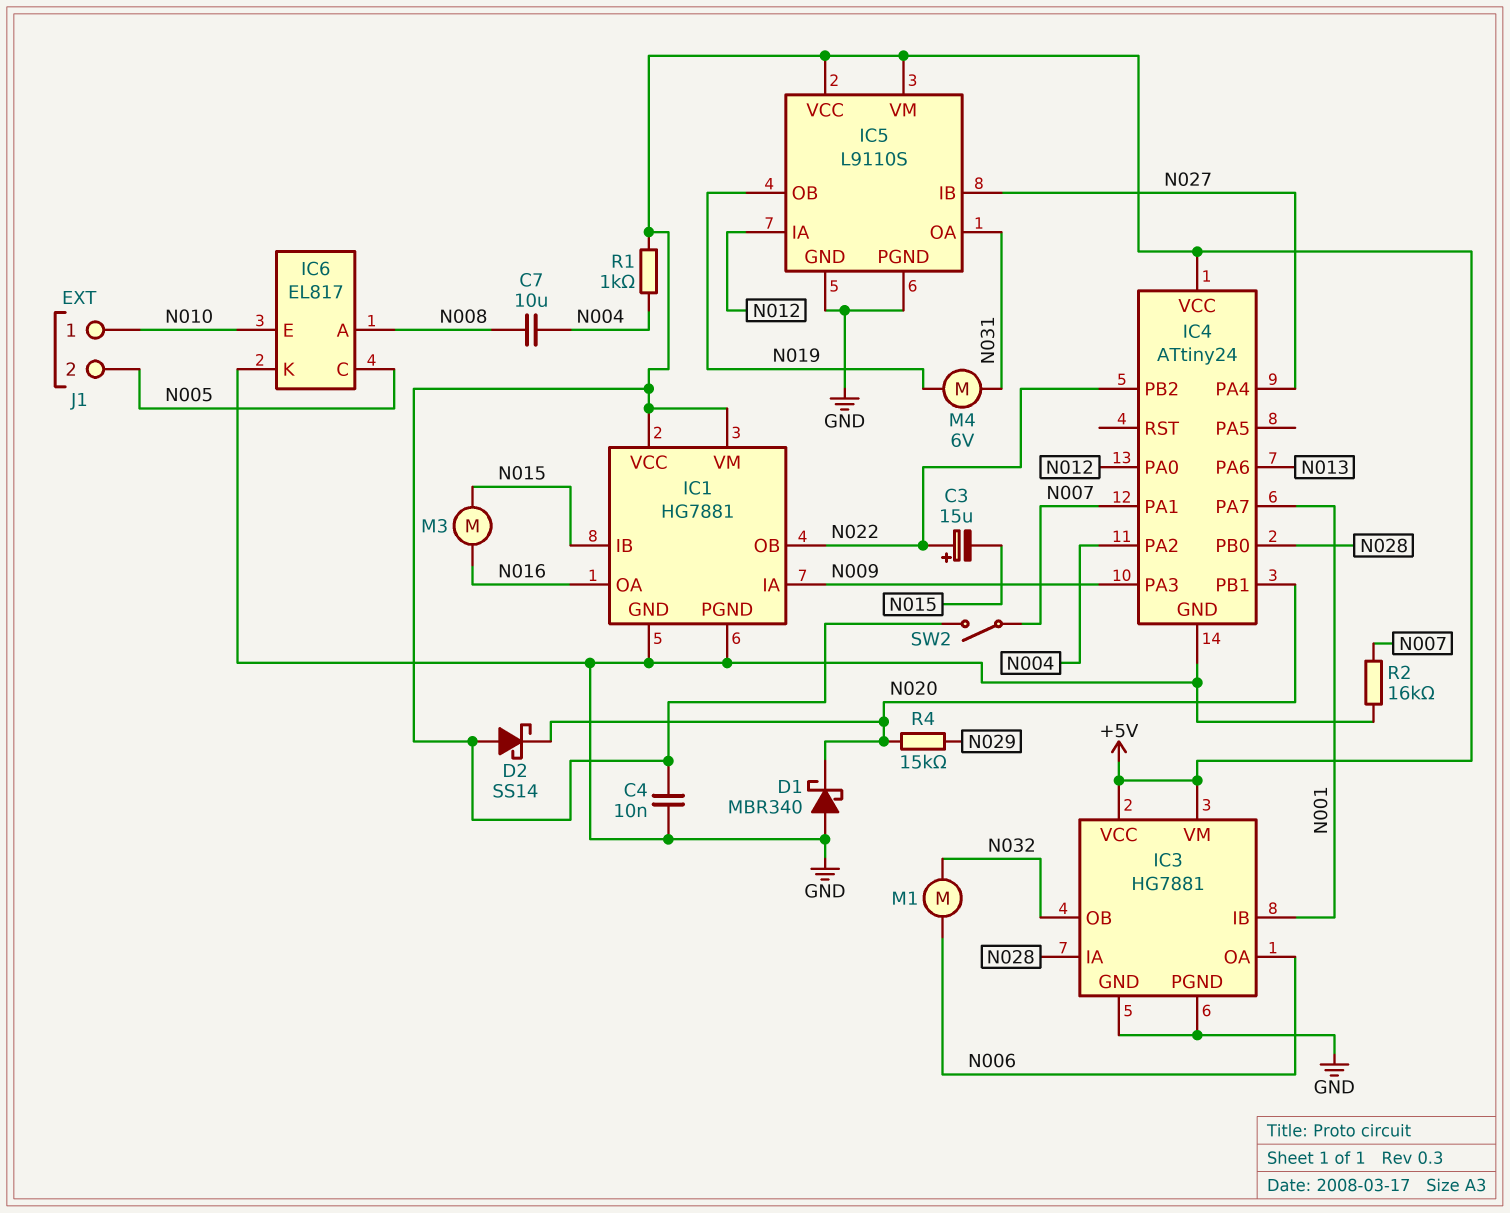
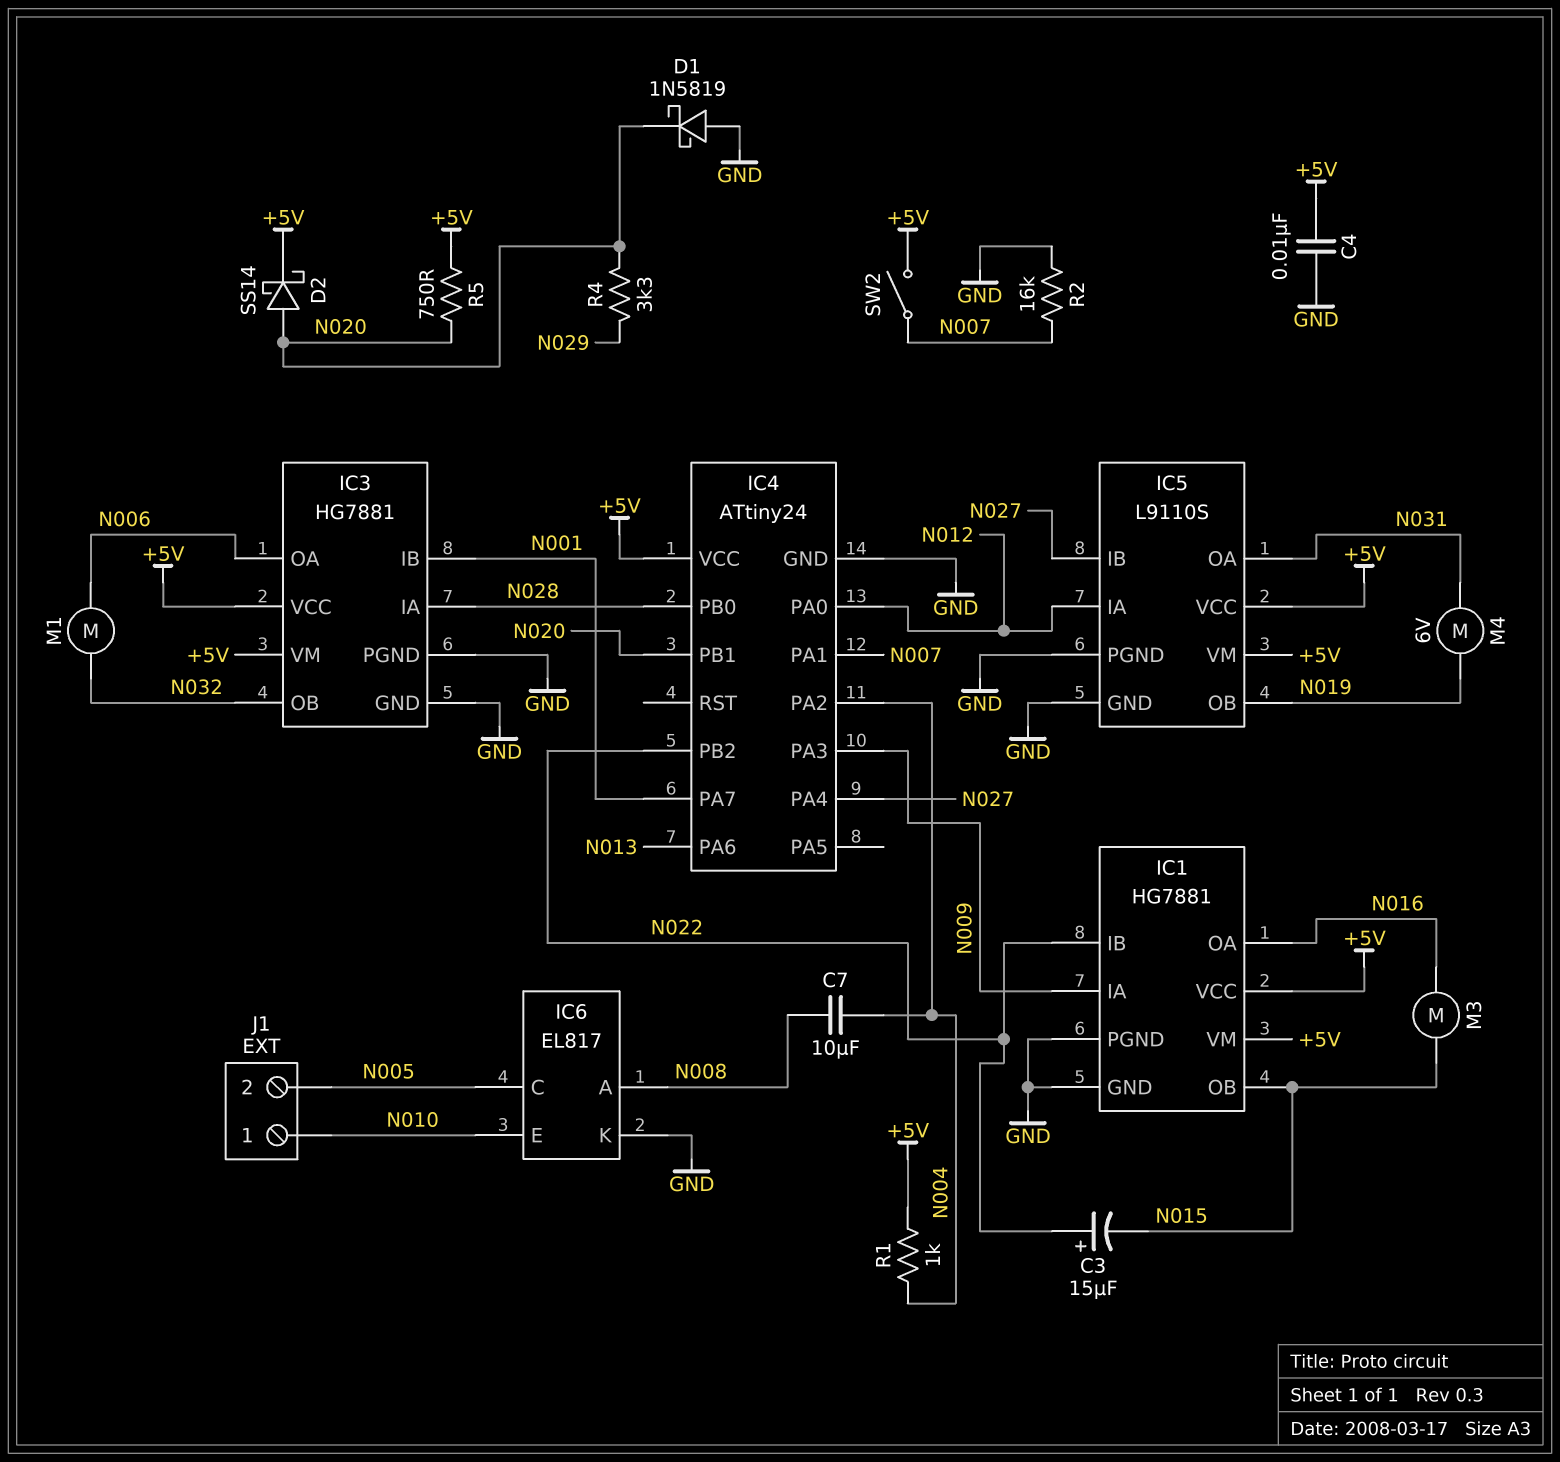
D1: schottky MBR340 (A GND, K N020) -> schottky 1N5819 (A GND, K N020)
D2: schottky SS14 (A +5V, K N020) -> schottky SS14 (A N020, K +5V)
IC1 pin IB: N015 -> N022
IC1 pin OB: N022 -> N015
R4: 15k (N020, N029) -> 3.3k (N020, N029)
R5: none -> 750 (+5V, N020)

